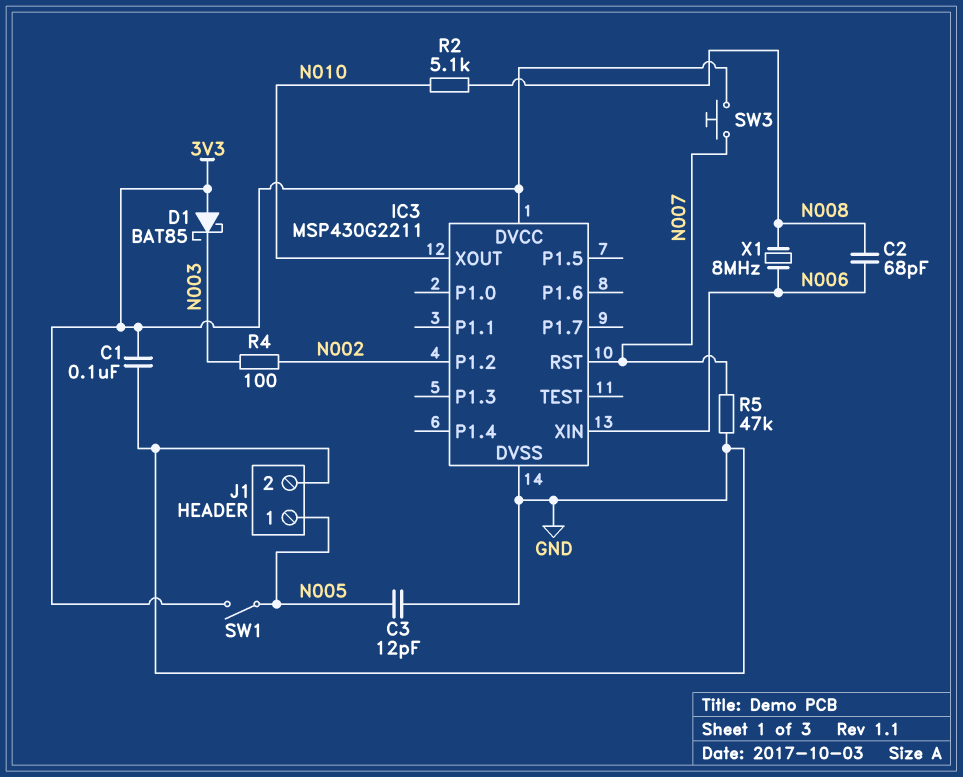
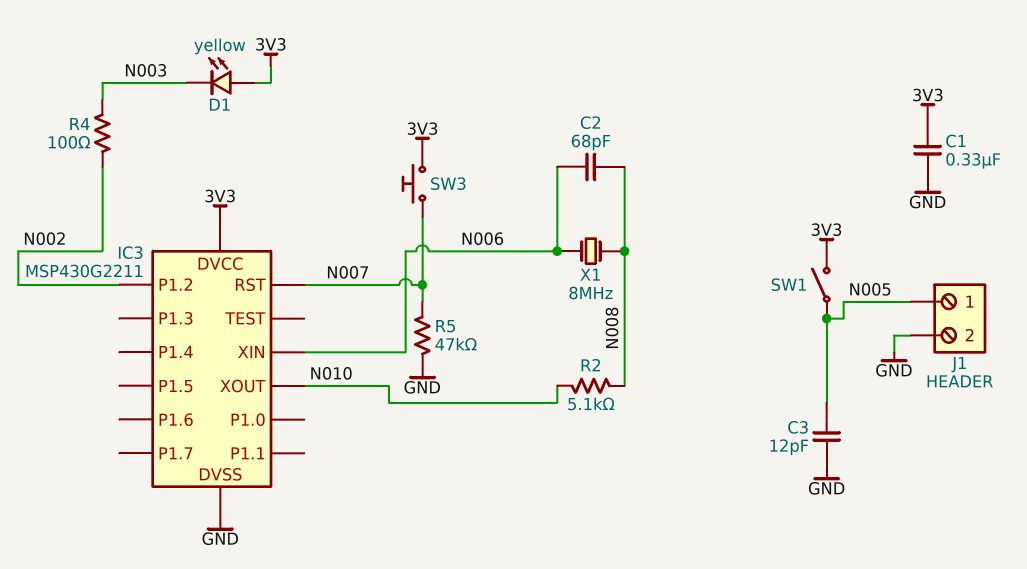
C1: 100nF (3V3, GND) -> 330nF (3V3, GND)
D1: schottky BAT85 (A 3V3, K N003) -> LED yellow (A 3V3, K N003)

